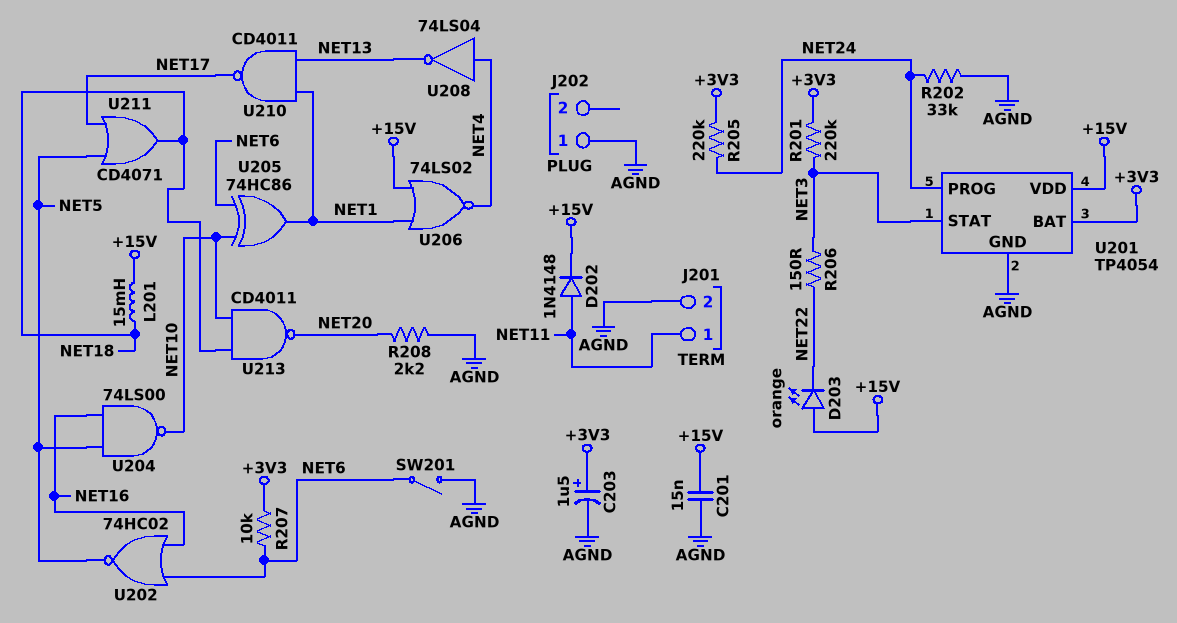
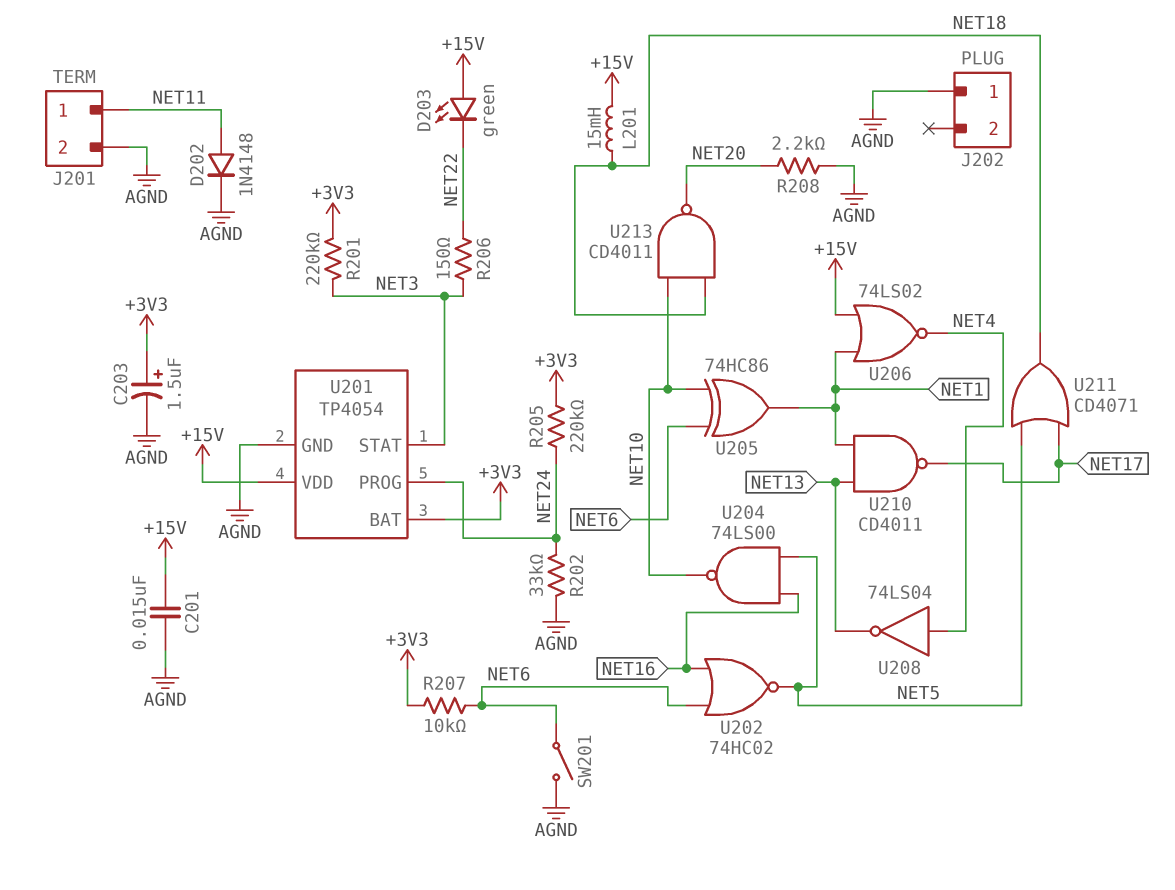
D202: diode 1N4148 (A NET11, K +15V) -> diode 1N4148 (A NET11, K AGND)
D203: LED orange (A +15V, K NET22) -> LED green (A +15V, K NET22)

